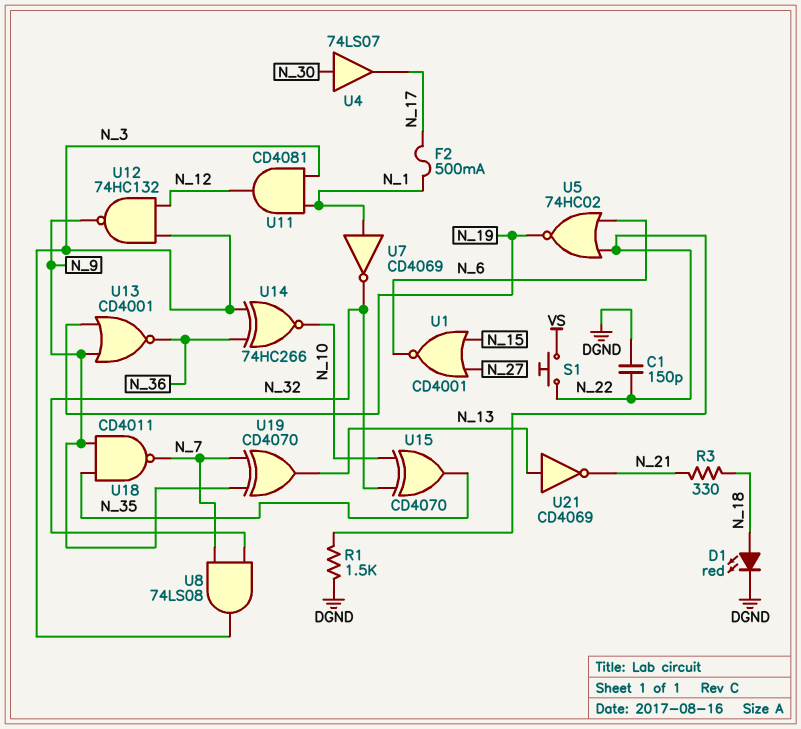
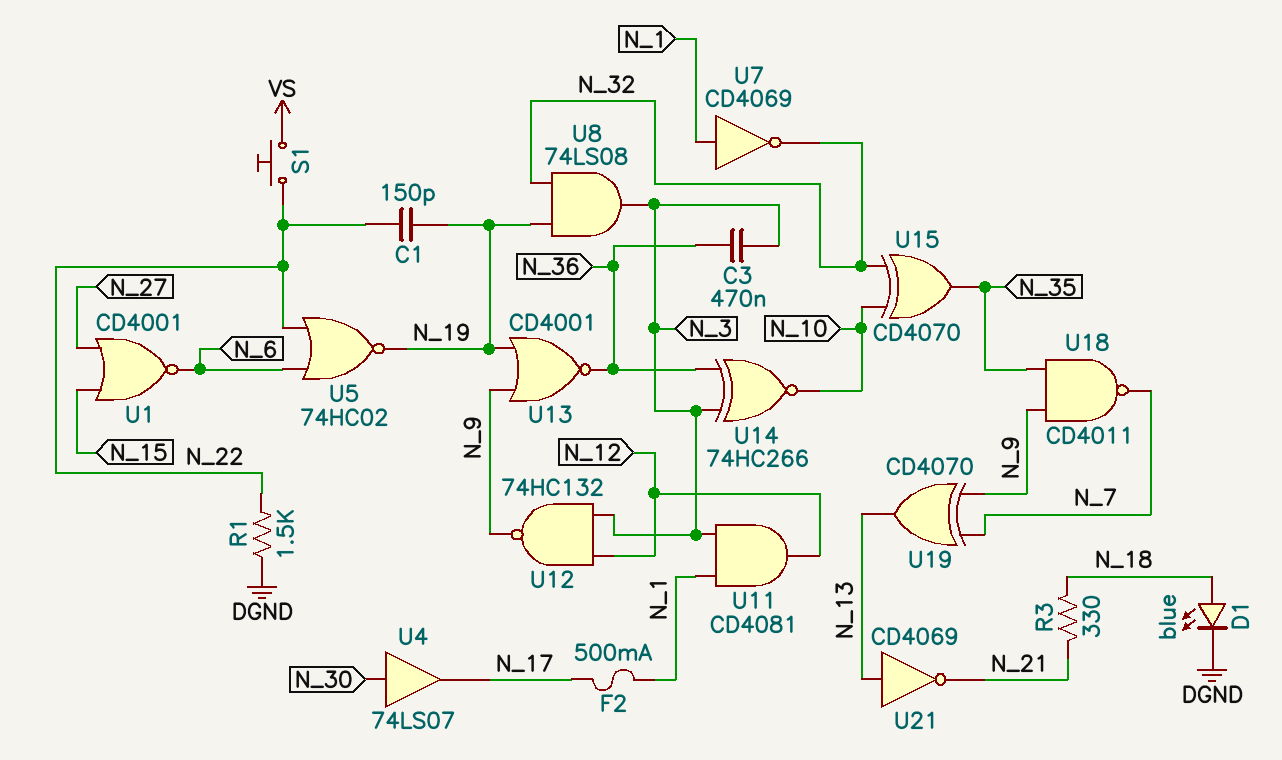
C1: 150pF (DGND, N_22) -> 150pF (N_19, N_22)
C3: none -> 470nF (N_3, N_36)
D1: LED red (A N_18, K DGND) -> LED blue (A N_18, K DGND)
U8: AND 74LS08 (in N_7, in N_32, out N_3) -> AND 74LS08 (in N_19, in N_32, out N_3)

